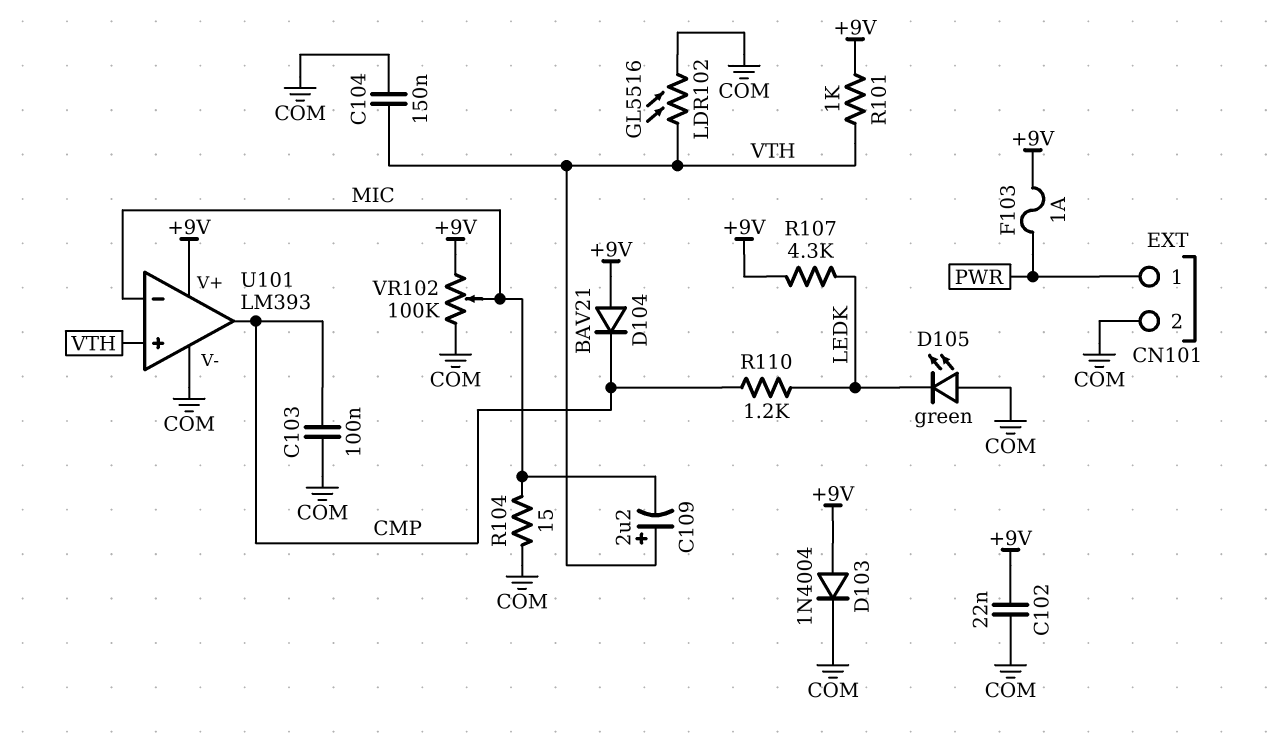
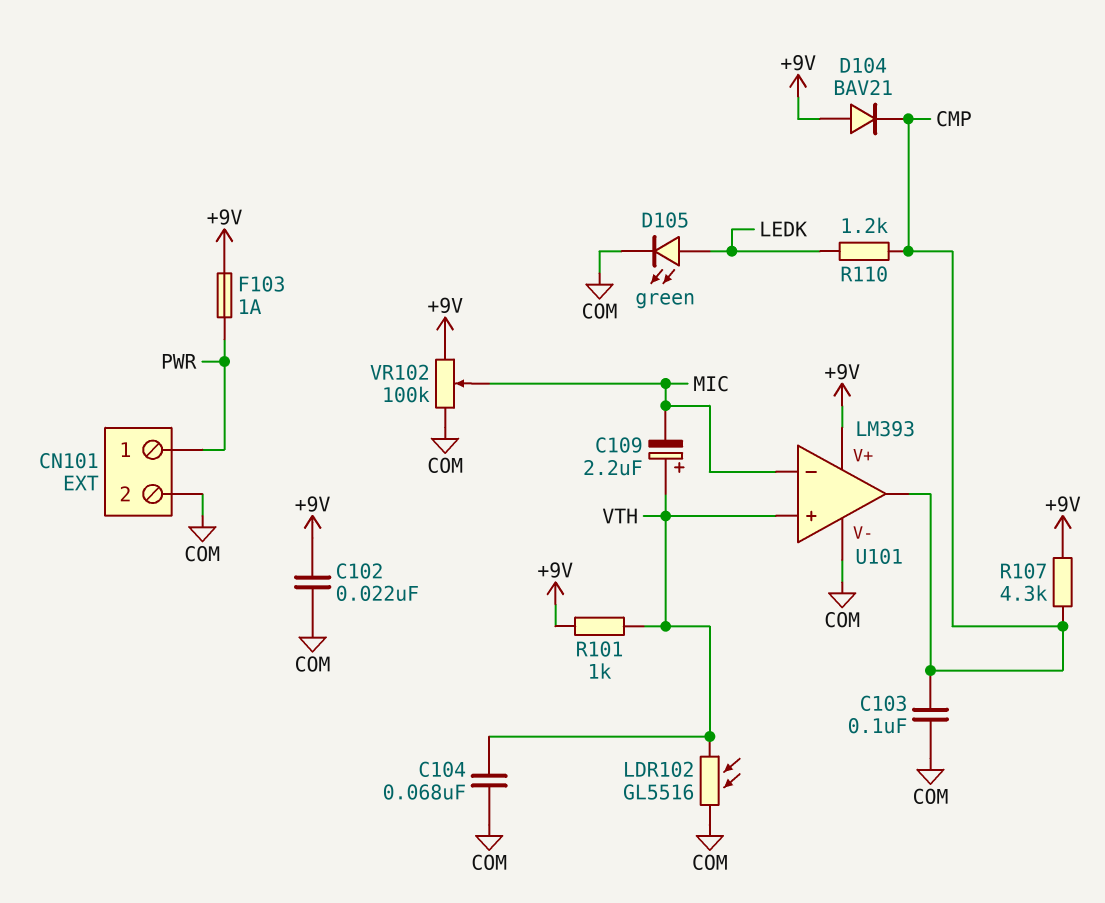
C104: 150nF (COM, VTH) -> 68nF (COM, VTH)
D103: diode 1N4004 (A +9V, K COM) -> none
D105: LED green (A COM, K LEDK) -> LED green (A LEDK, K COM)
R104: 15 (COM, MIC) -> none
R107: 4.3k (+9V, LEDK) -> 4.3k (+9V, CMP)

